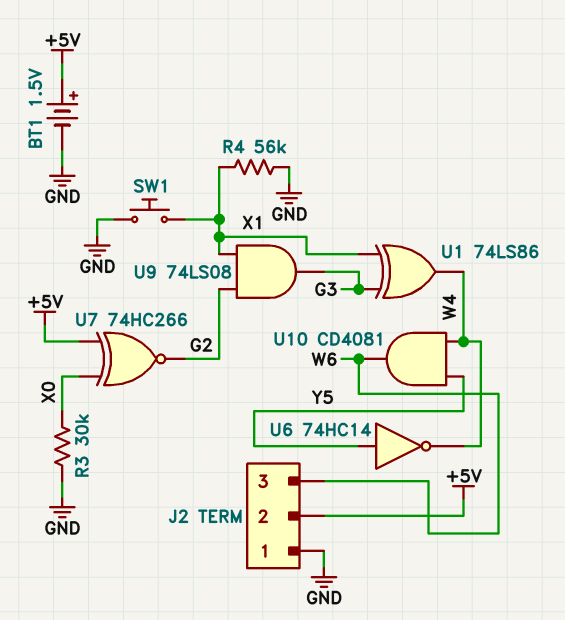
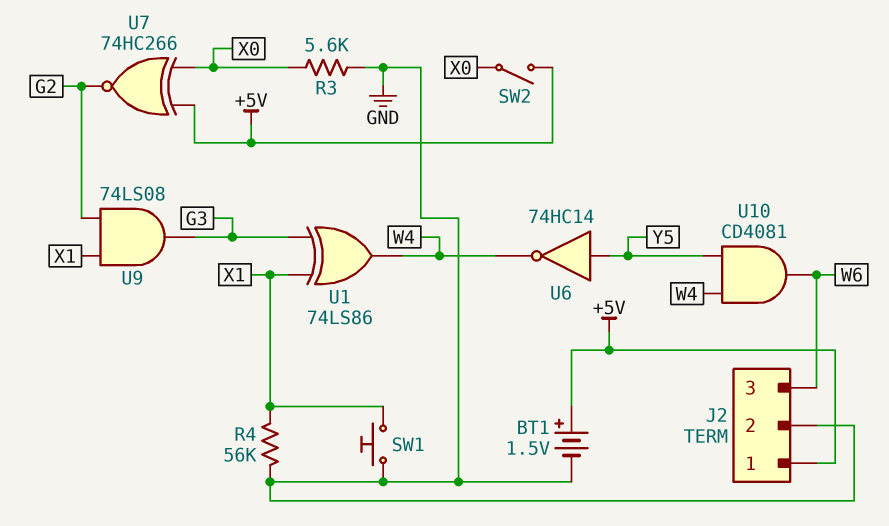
J2 pin 1: GND -> +5V
J2 pin 2: +5V -> GND
R3: 30k (GND, X0) -> 5.6k (GND, X0)
SW2: none -> switch (+5V, X0)

